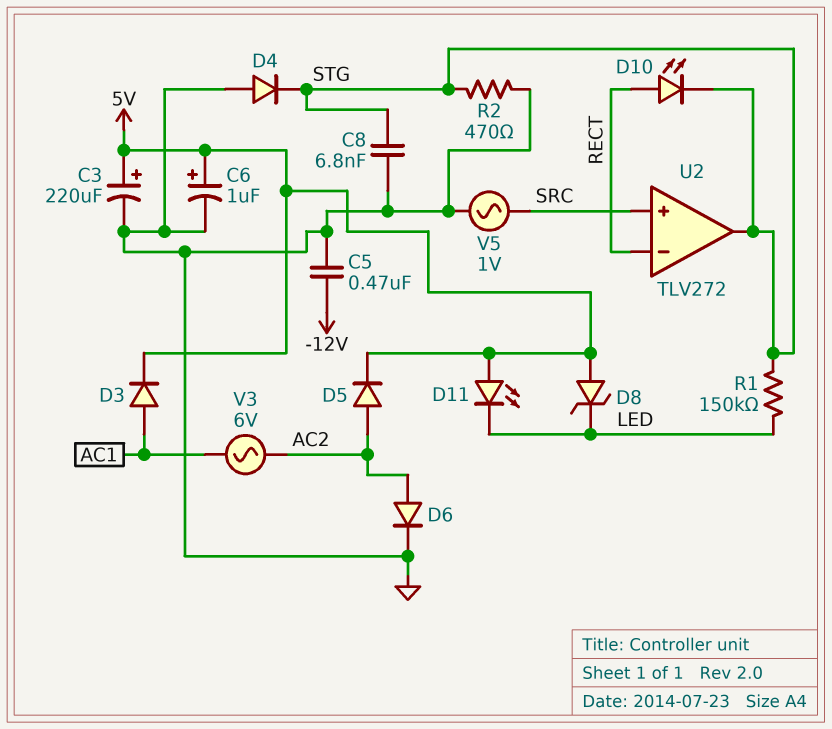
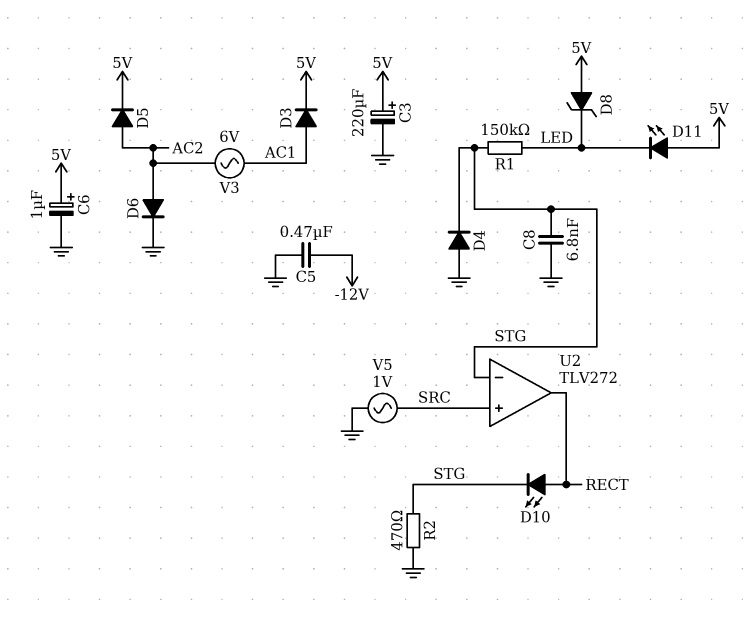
U2 pin in-: RECT -> STG
U2 pin out: STG -> RECT

